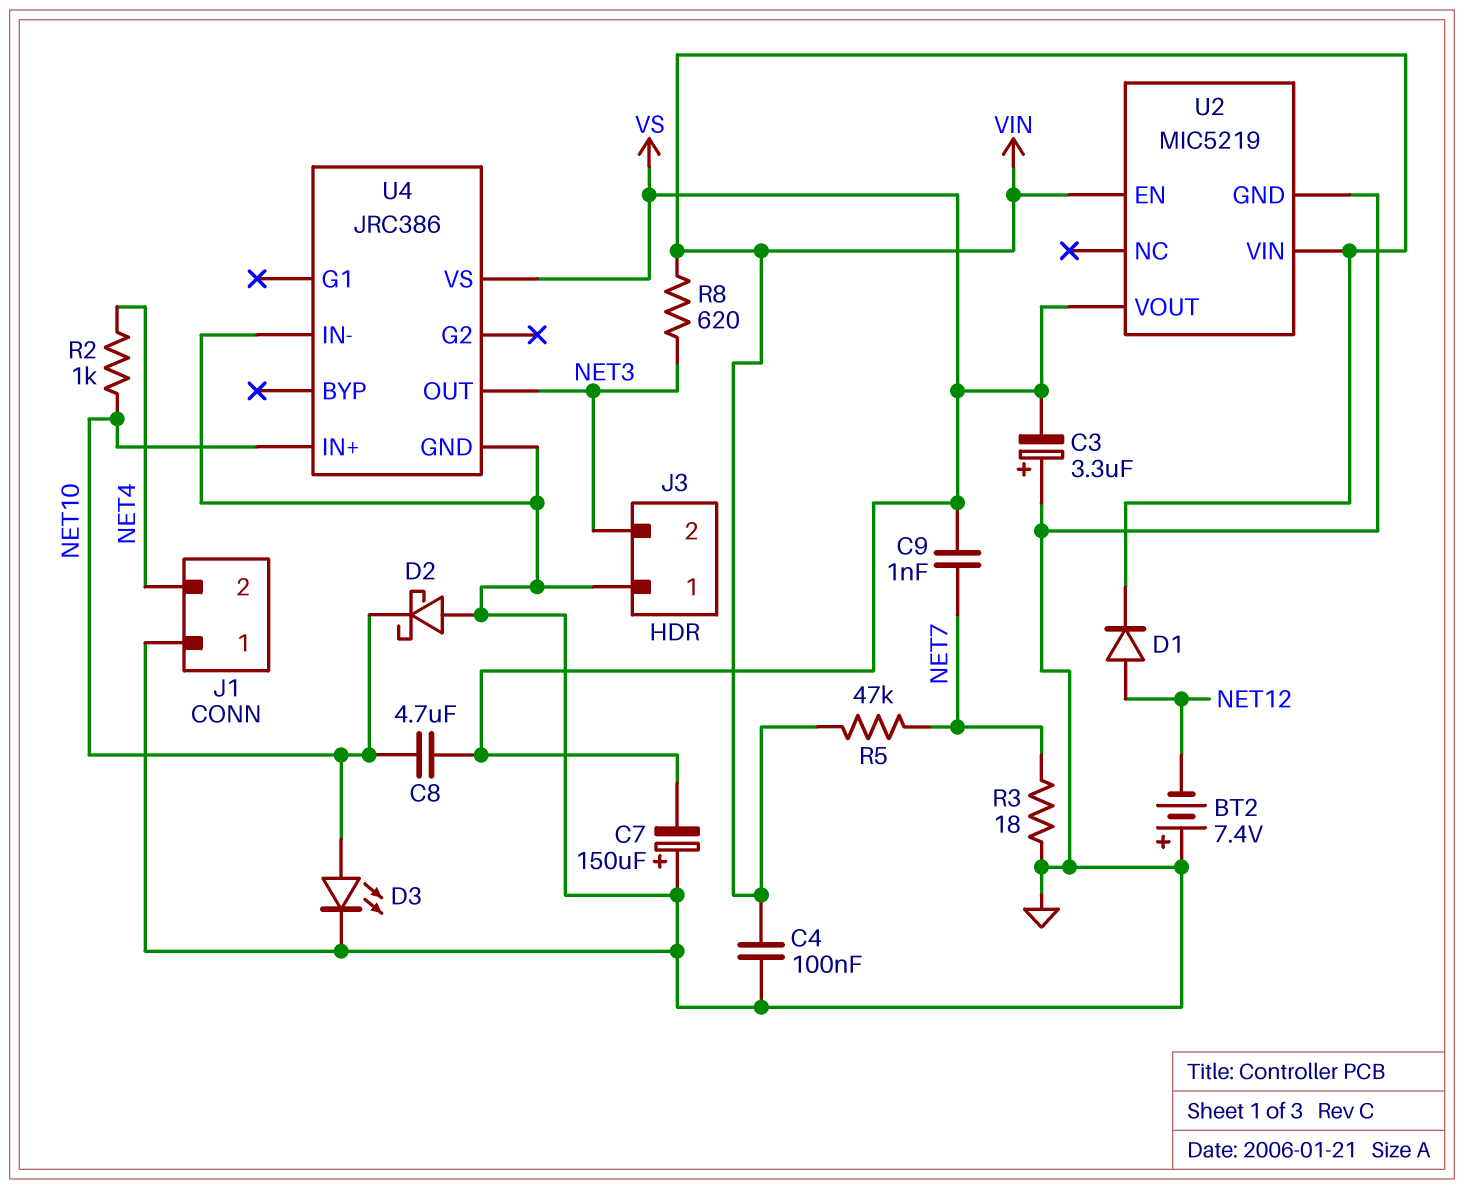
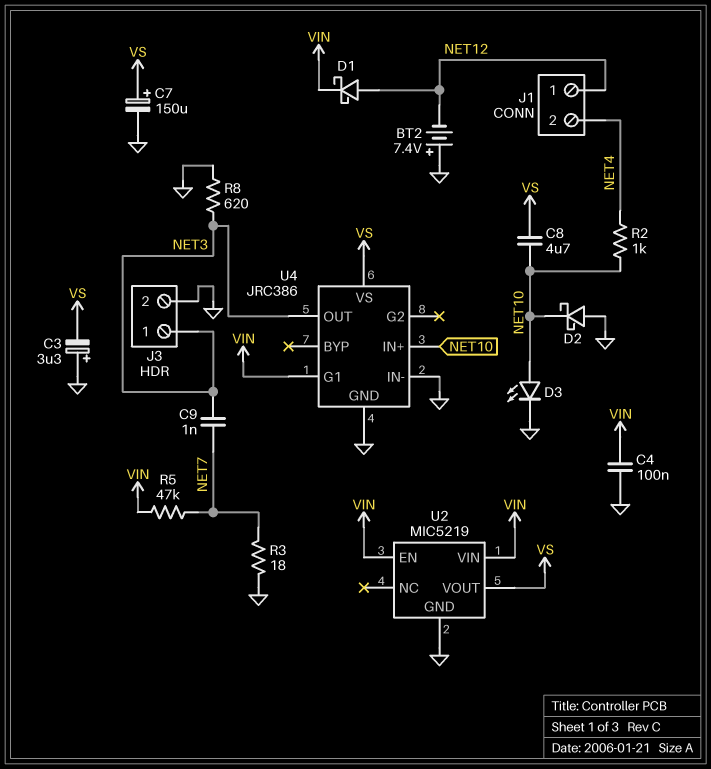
C7: 150uF (plus GND, minus VS) -> 150uF (plus VS, minus GND)
C9: 1nF (NET7, VS) -> 1nF (NET3, NET7)
D1: diode (A NET12, K VIN) -> schottky (A NET12, K VIN)
J1 pin 1: GND -> NET12
J3 pin 1: GND -> NET3
J3 pin 2: NET3 -> GND
R8: 620 (NET3, VIN) -> 620 (GND, NET3)
U4 pin G1: none -> VIN

